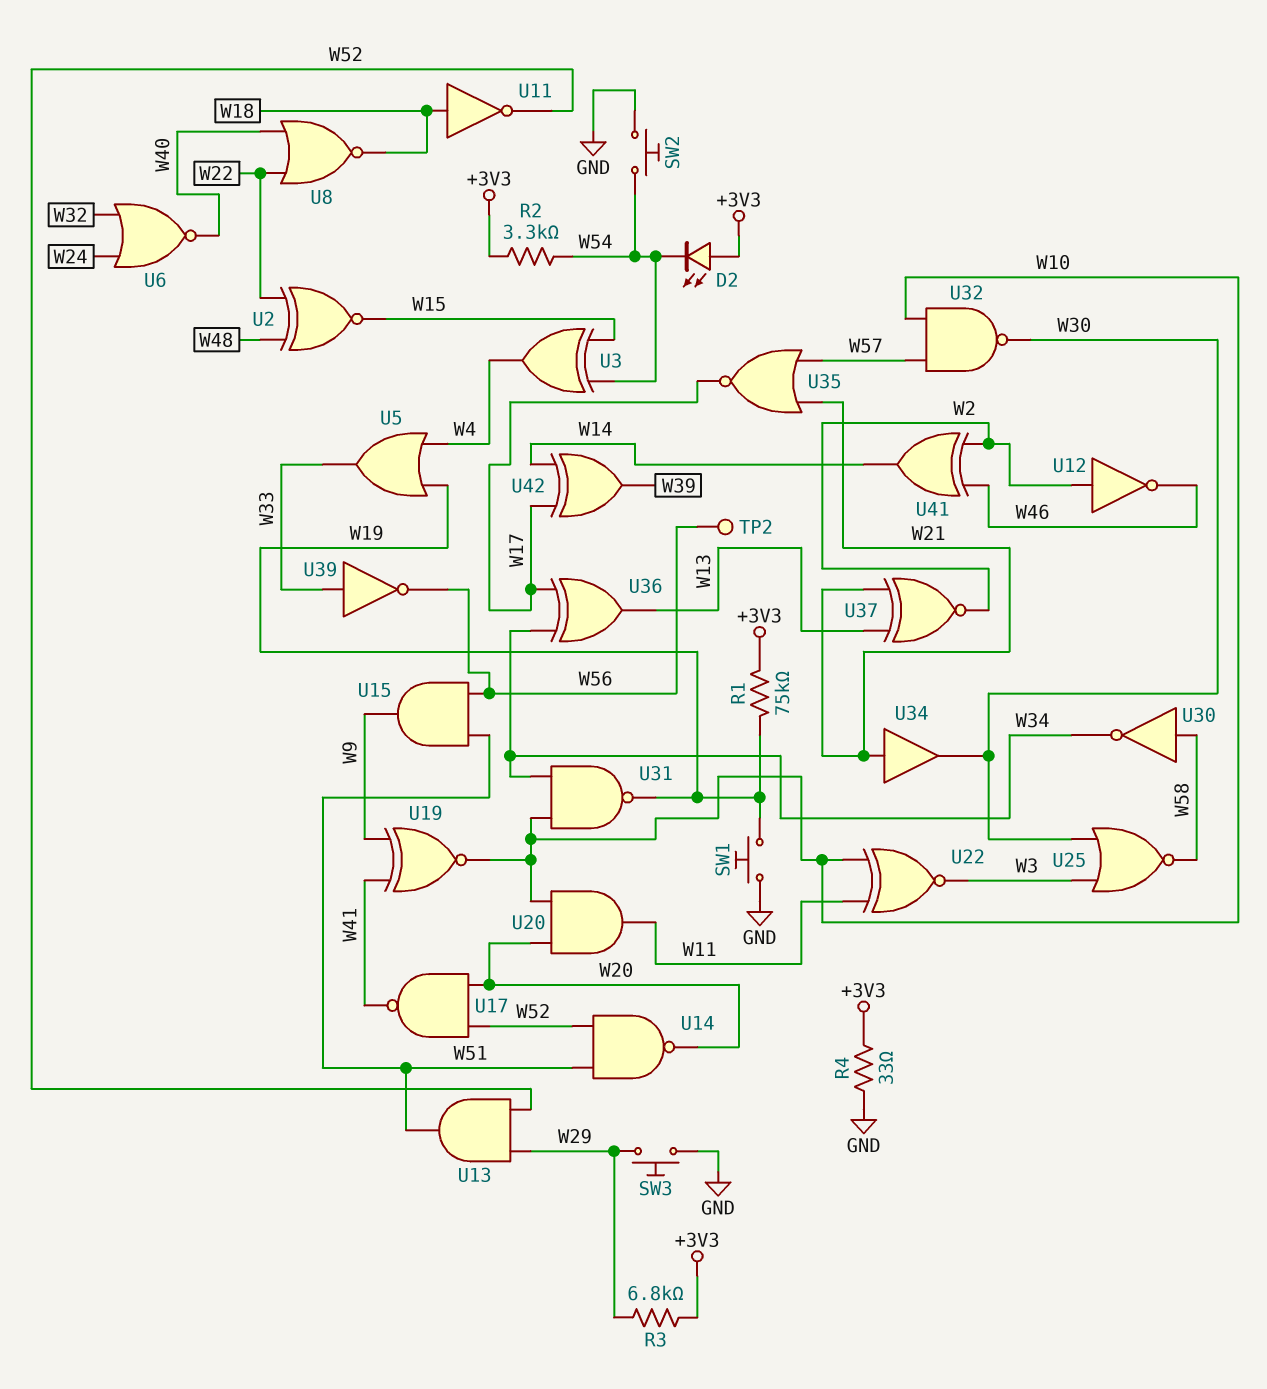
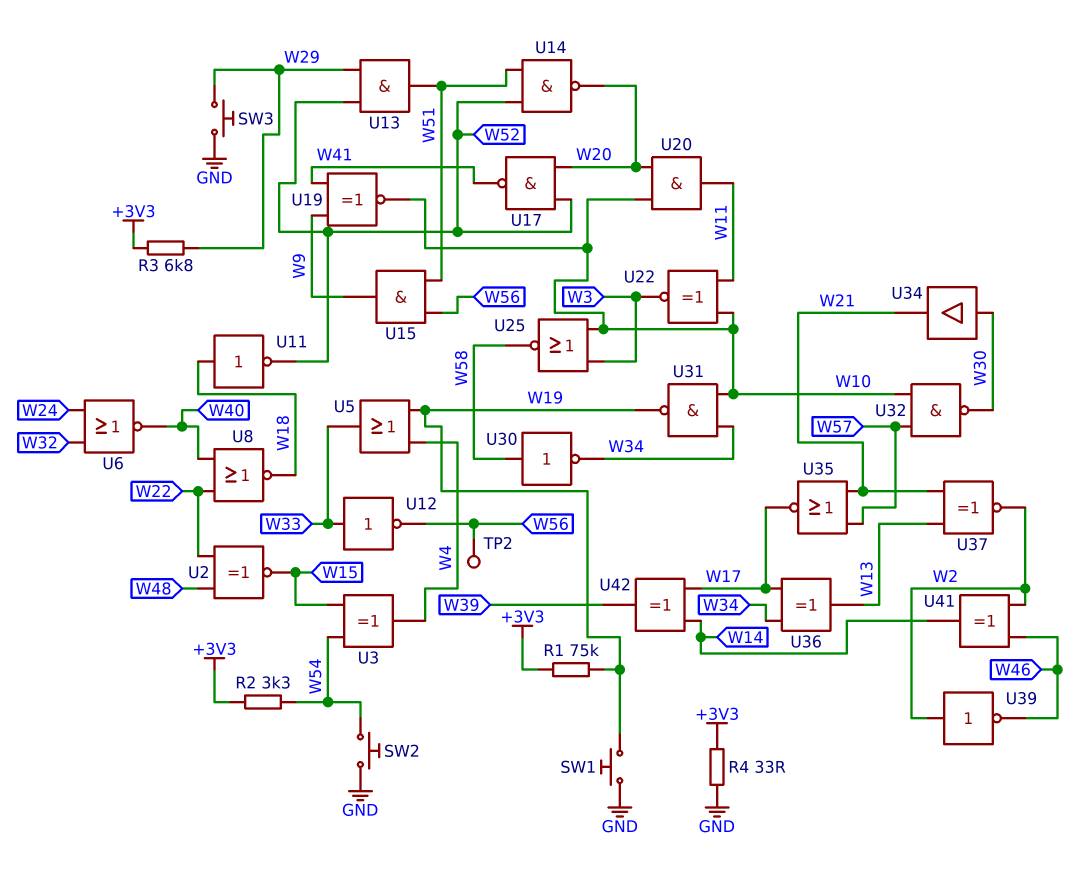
D2: LED (A +3V3, K W54) -> none
U12: NOT (in W2, out W46) -> NOT (in W33, out W56)
U25: NOR (in W3, in W30, out W58) -> NOR (in W3, in W10, out W58)
U34: buffer (in W21, out W30) -> buffer (in W30, out W21)
U39: NOT (in W33, out W56) -> NOT (in W2, out W46)

